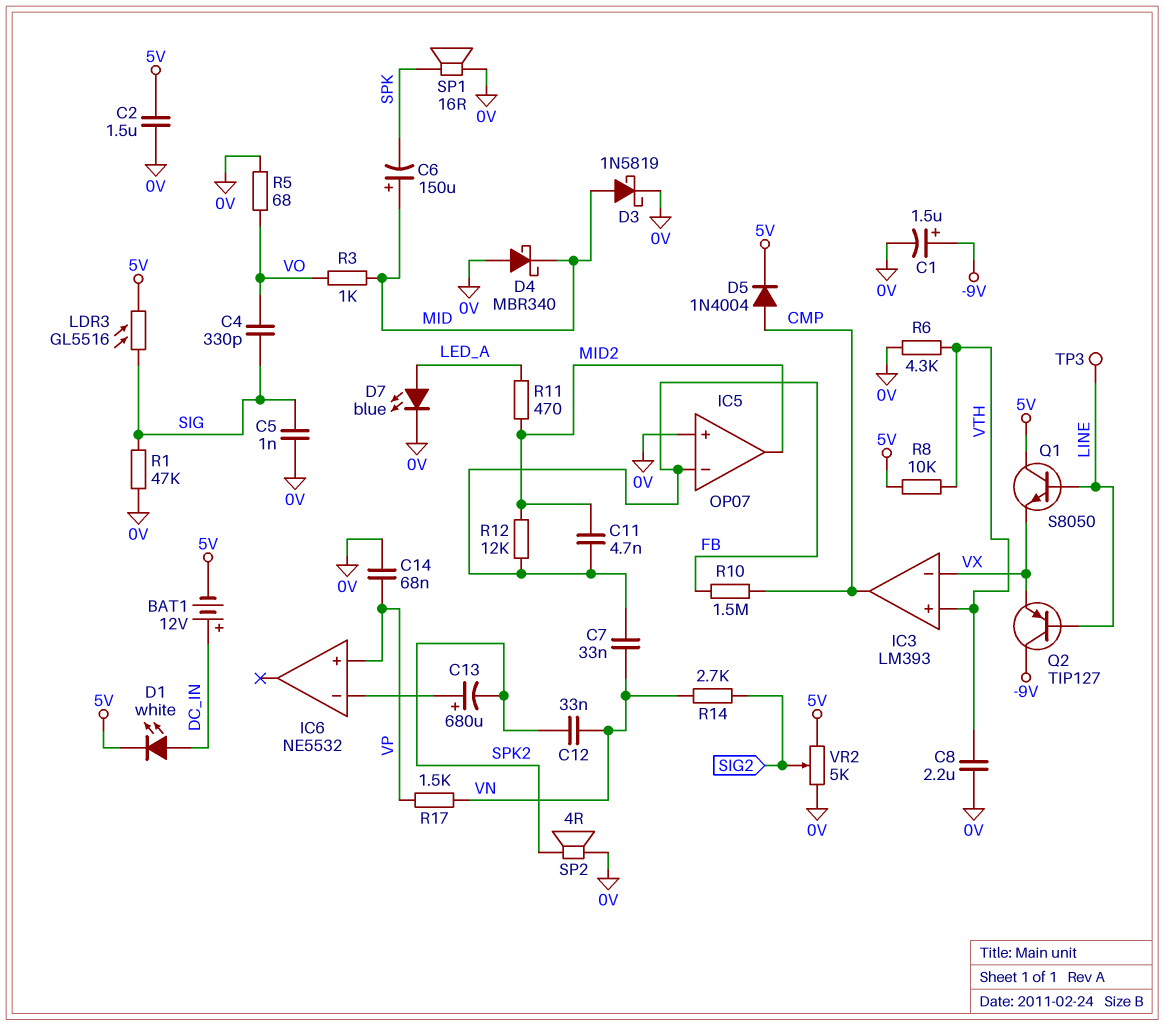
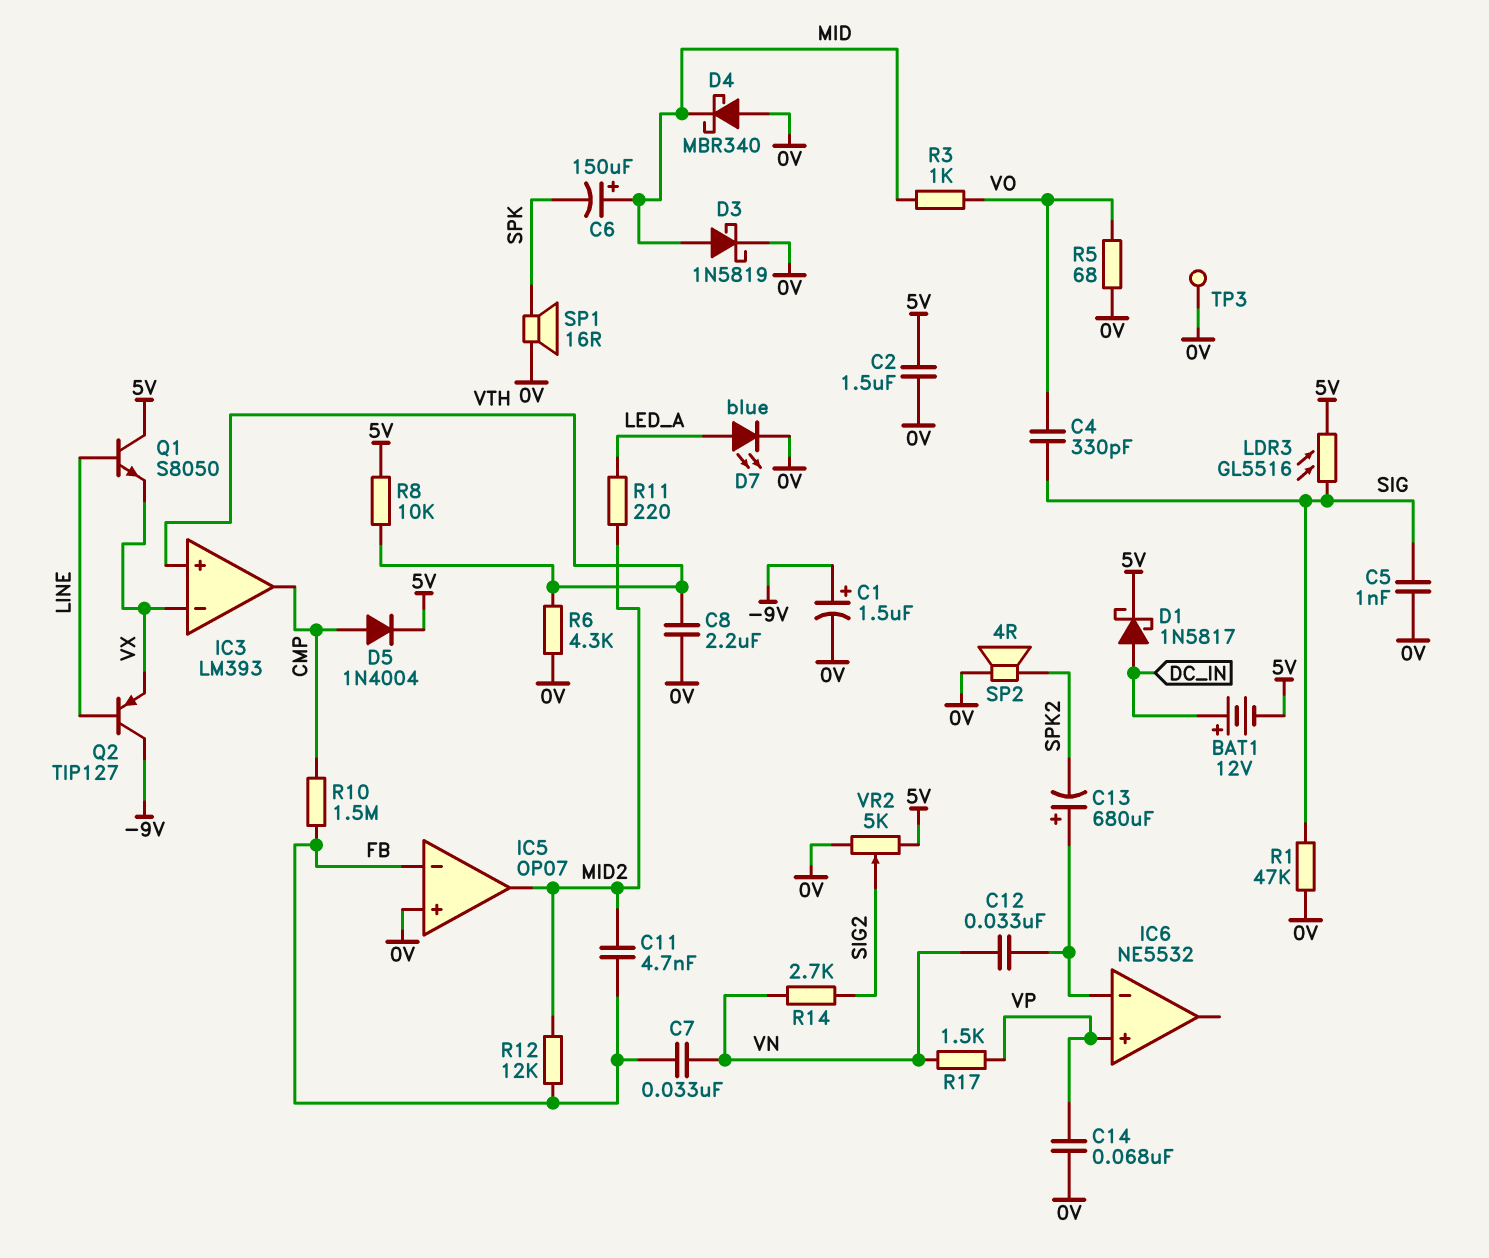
C12: 33nF (SPK2, VN) -> 33nF (IC6/in-, VN)
D1: LED white (A DC_IN, K 5V) -> schottky 1N5817 (A DC_IN, K 5V)
R11: 470 (LED_A, MID2) -> 220 (LED_A, MID2)
TP3: test point (LINE) -> test point (0V)

